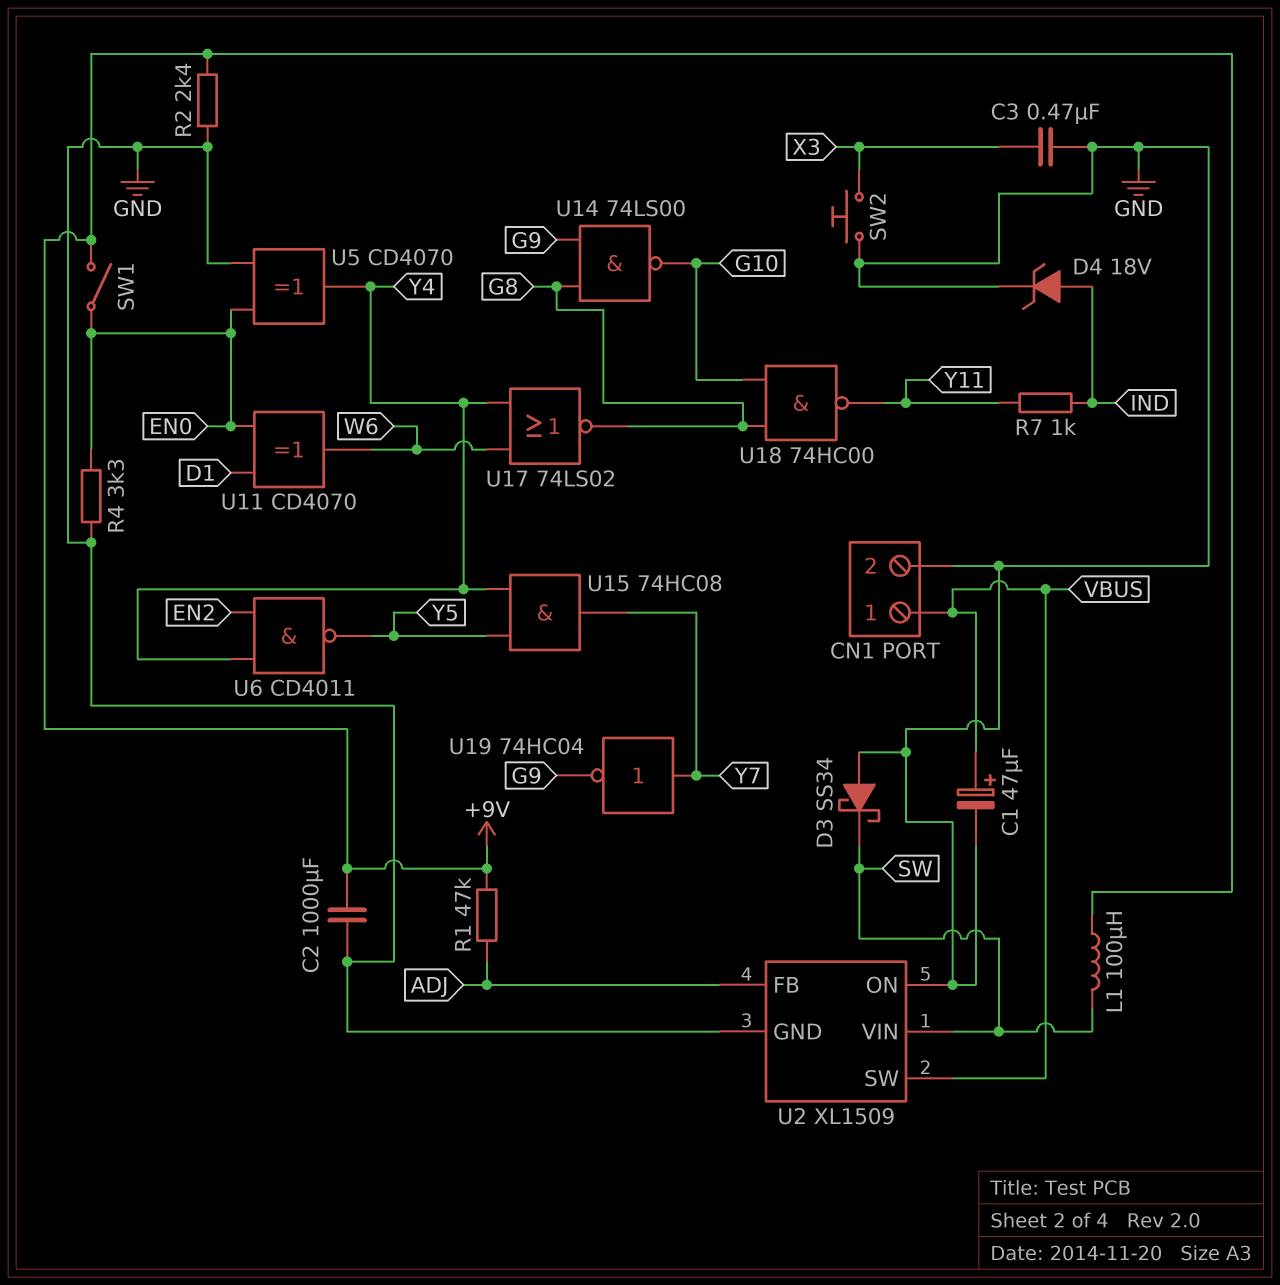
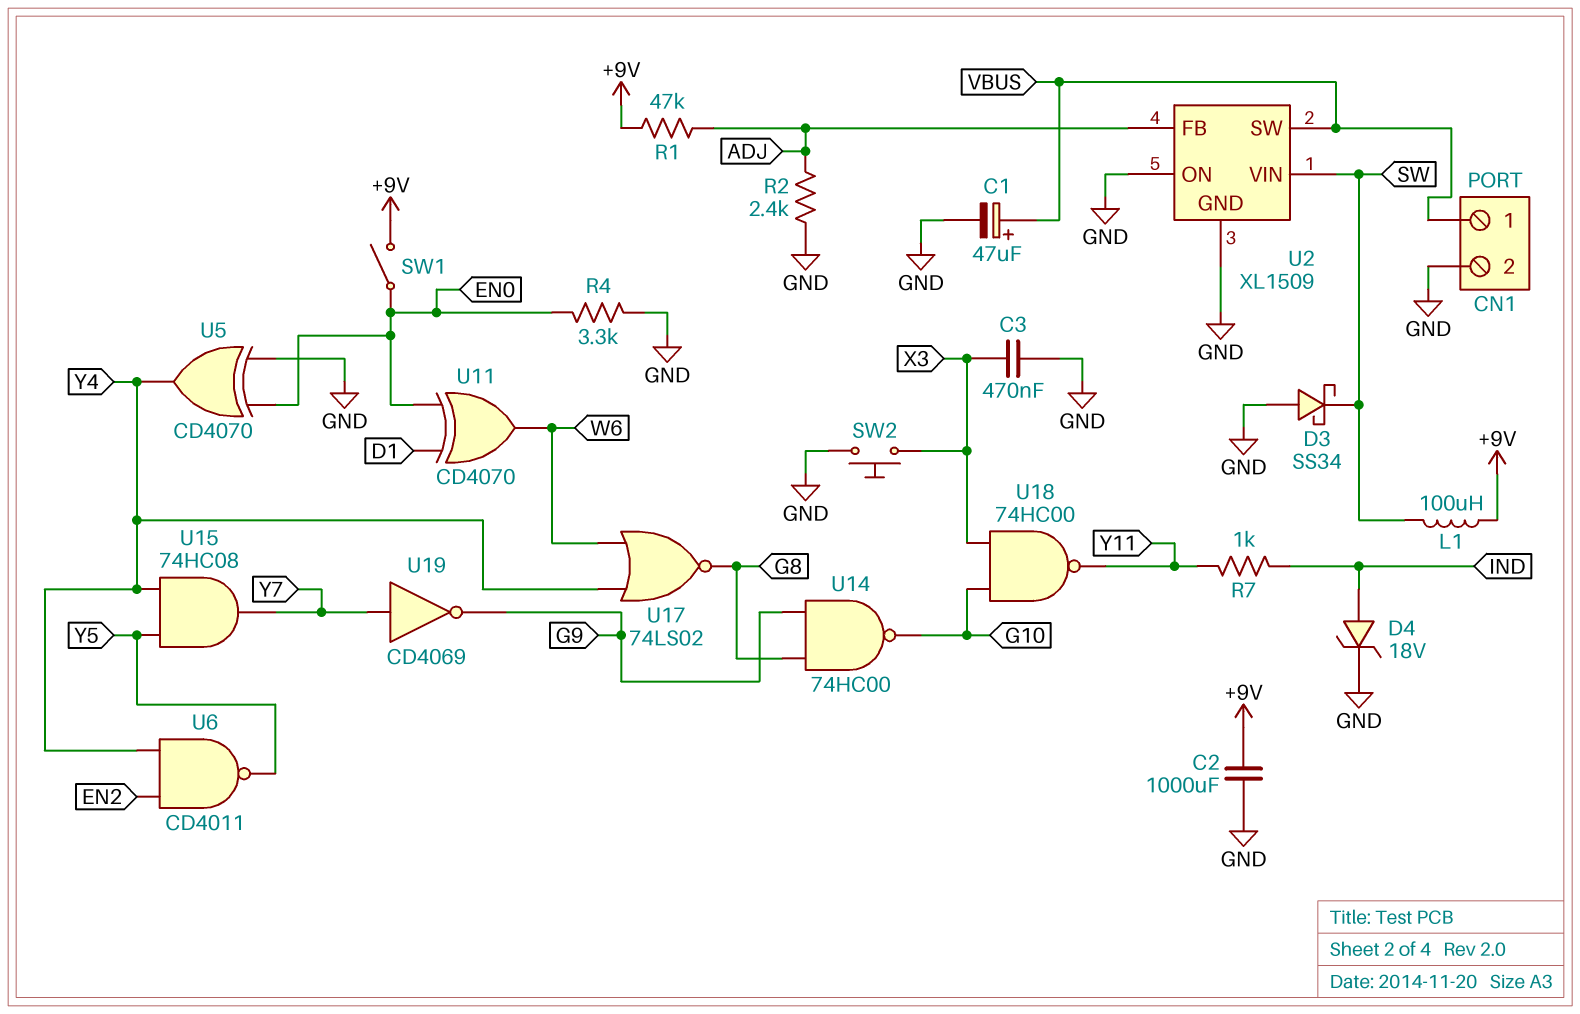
R2: 2.4k (+9V, GND) -> 2.4k (ADJ, GND)
U14: NAND 74LS00 (in G8, in G9, out G10) -> NAND 74HC00 (in G8, in G9, out G10)
U18: NAND 74HC00 (in G8, in G10, out Y11) -> NAND 74HC00 (in G10, in X3, out Y11)
U19: NOT 74HC04 (in Y7, out G9) -> NOT CD4069 (in Y7, out G9)

